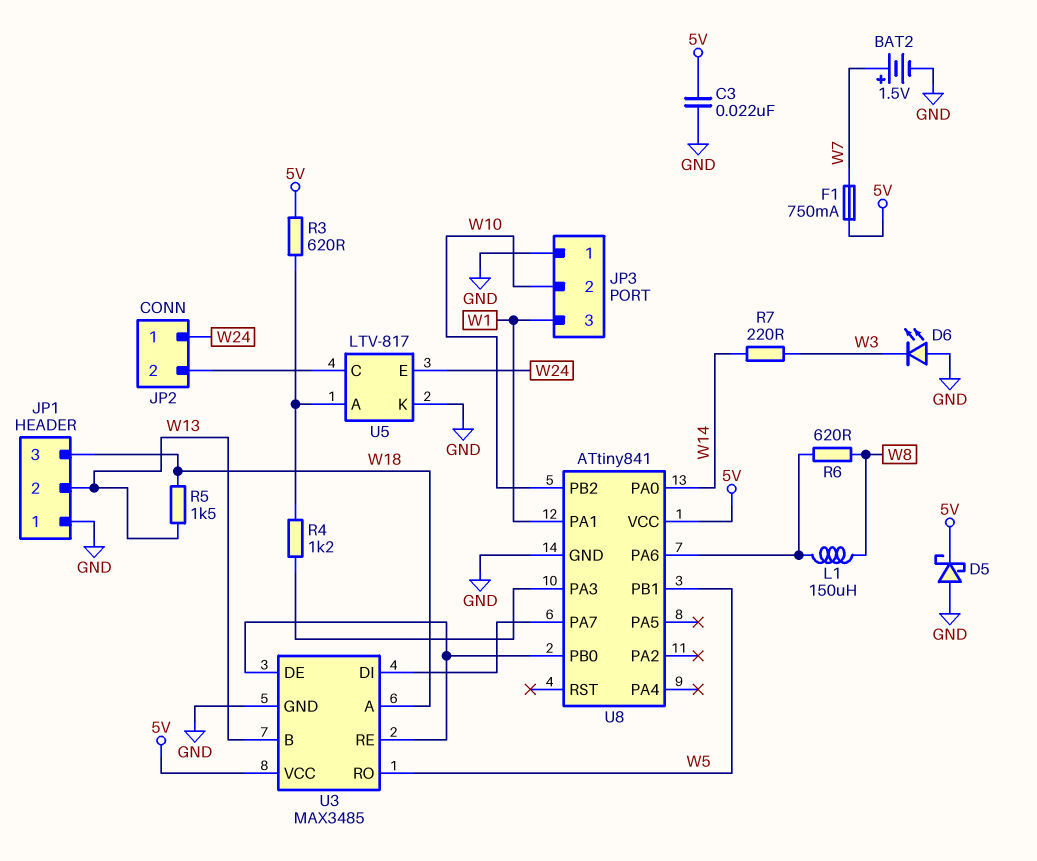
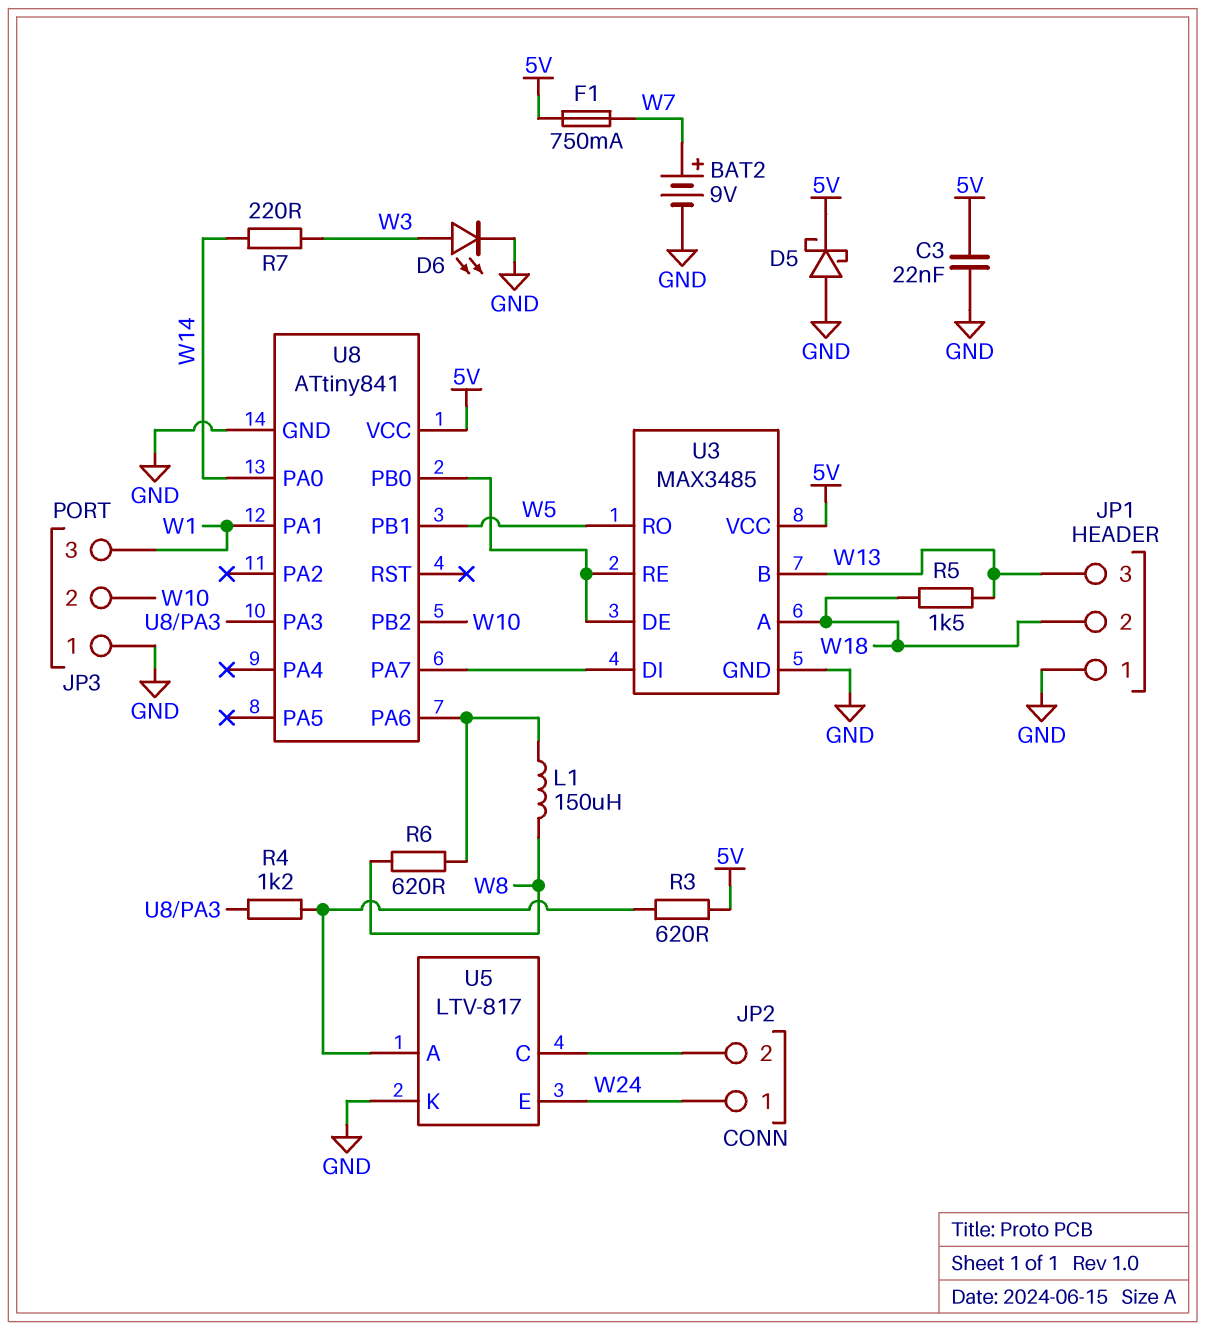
BAT2: 1.5V (plus W7, minus GND) -> 9V (plus W7, minus GND)
D6: LED (A GND, K W3) -> LED (A W3, K GND)
JP1 pin 2: W13 -> W18
JP1 pin 3: W18 -> W13

